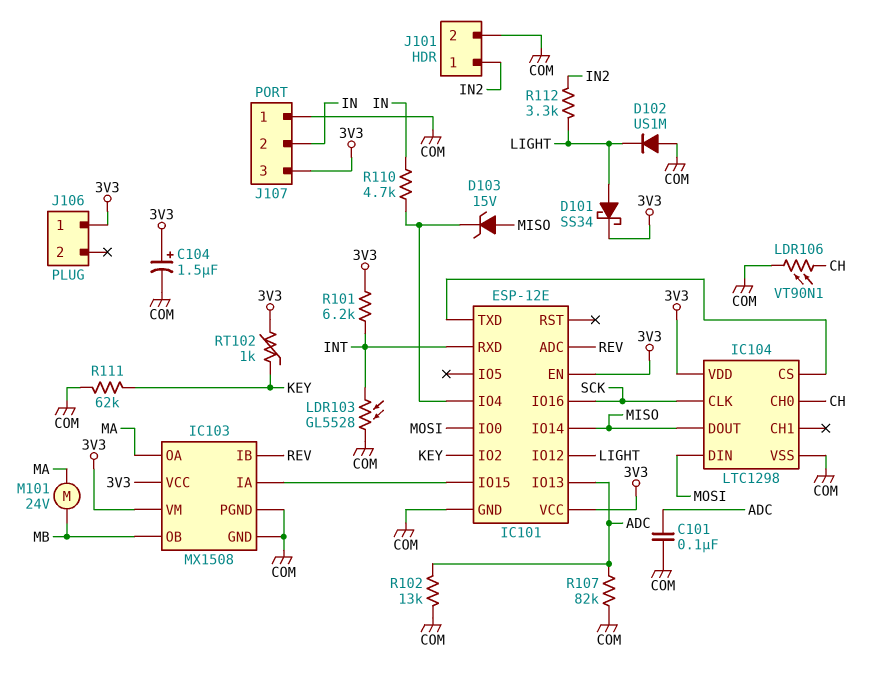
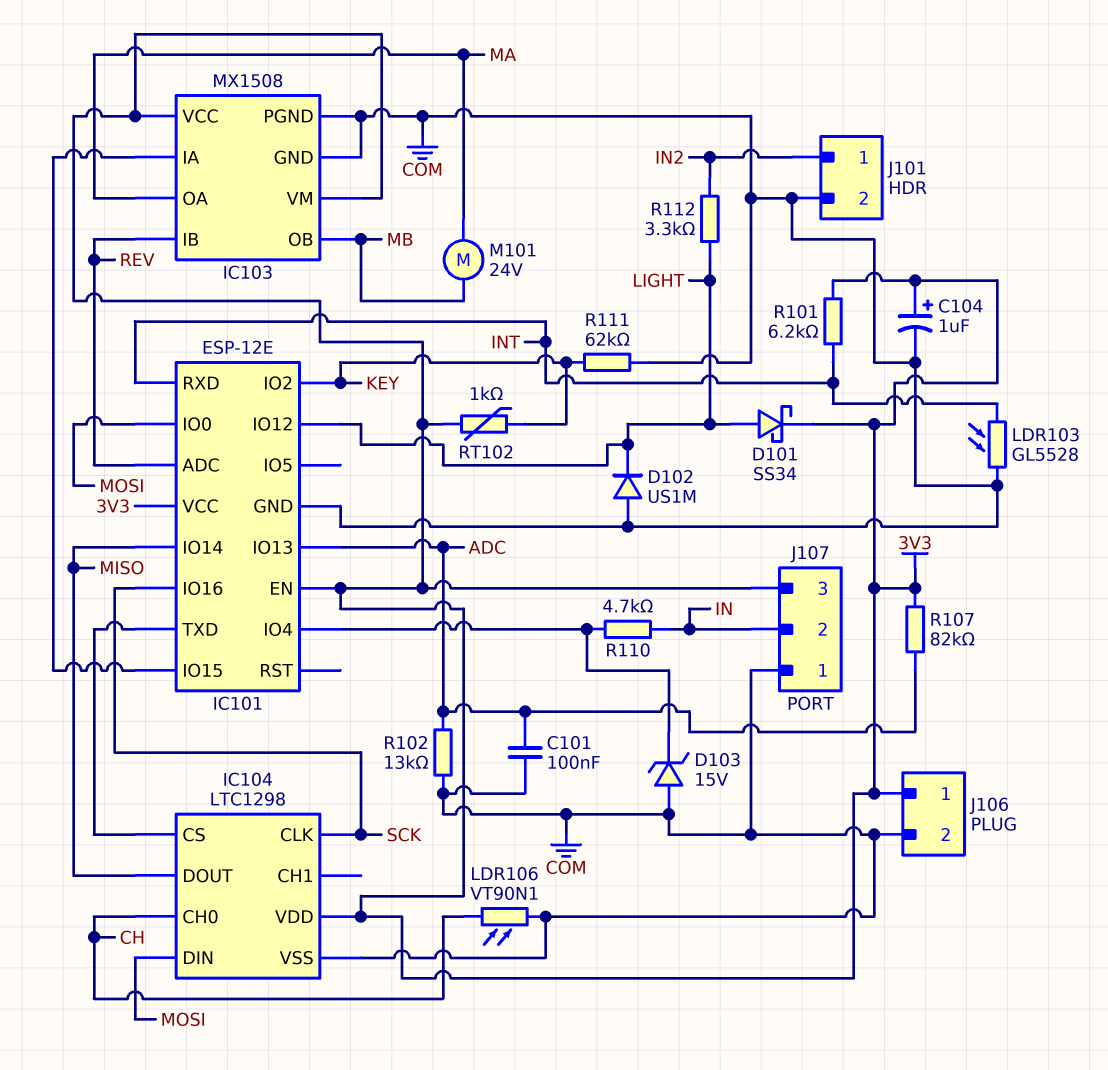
C104: 1.5uF (plus 3V3, minus COM) -> 1uF (plus 3V3, minus COM)
D103: zener 15V (A MISO, K IC101/IO4) -> zener 15V (A COM, K IC101/IO4)
J106 pin 2: none -> COM
R107: 82k (ADC, COM) -> 82k (3V3, ADC)

